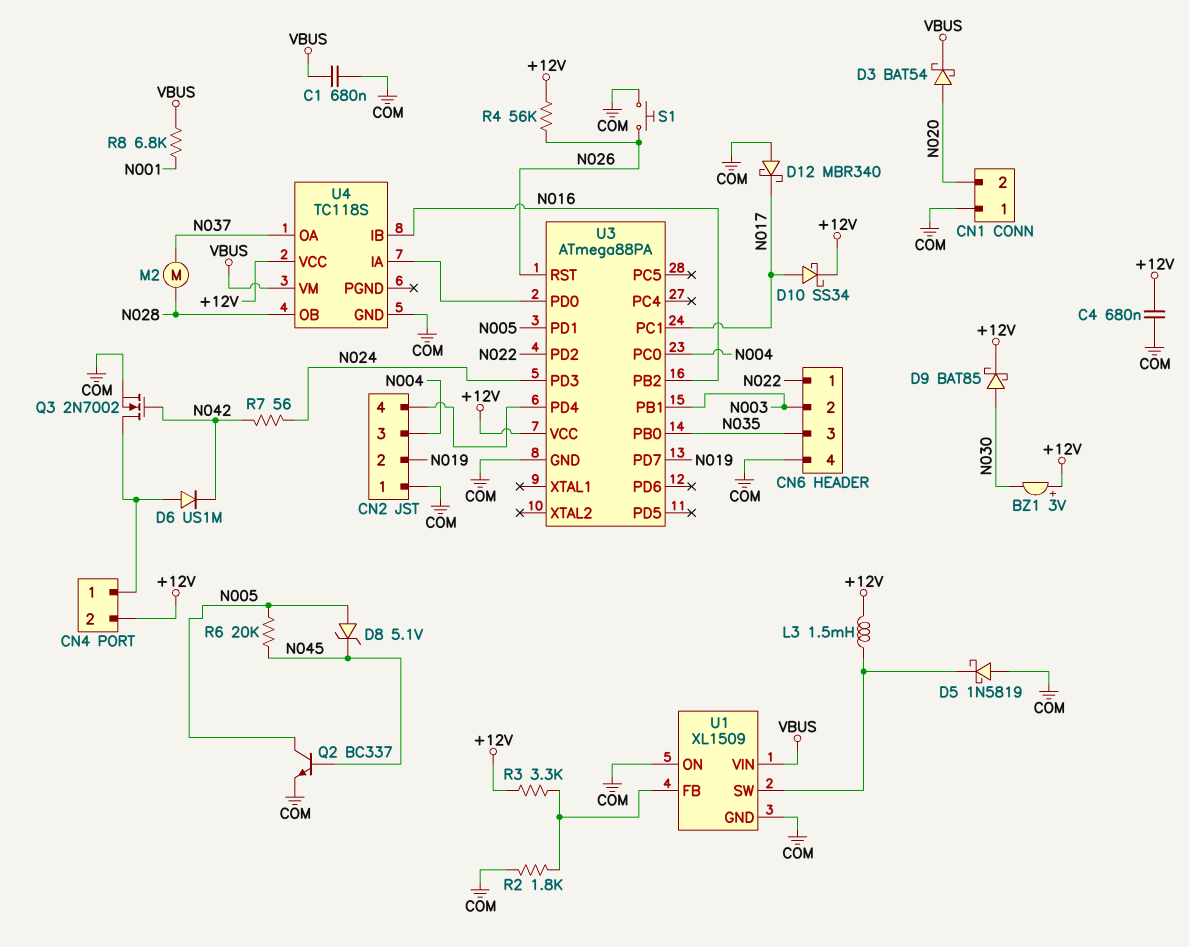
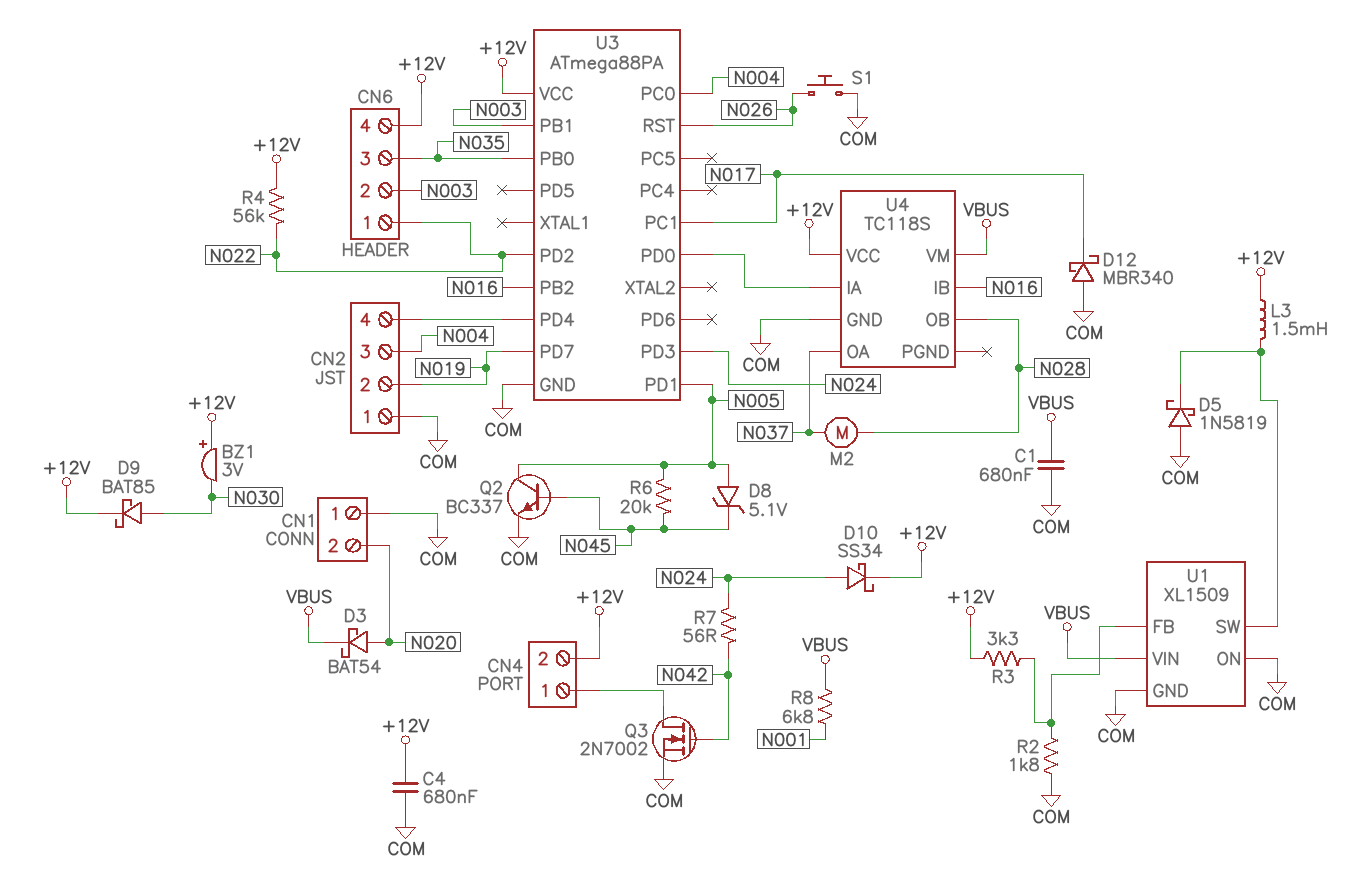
CN6 pin 4: COM -> +12V
D6: diode US1M (A CN4/1, K N042) -> none
D10: schottky SS34 (A N017, K +12V) -> schottky SS34 (A N024, K +12V)
R4: 56k (+12V, N026) -> 56k (+12V, N022)

